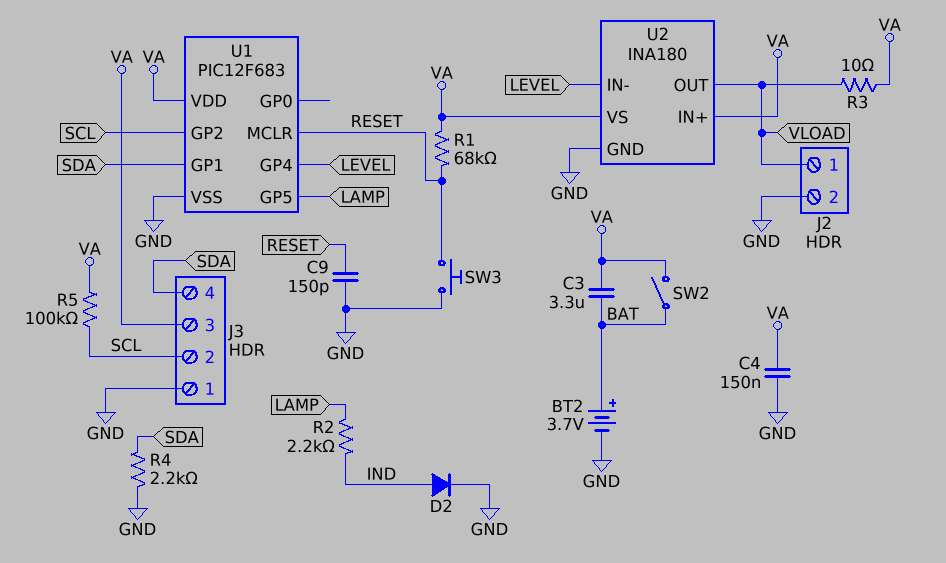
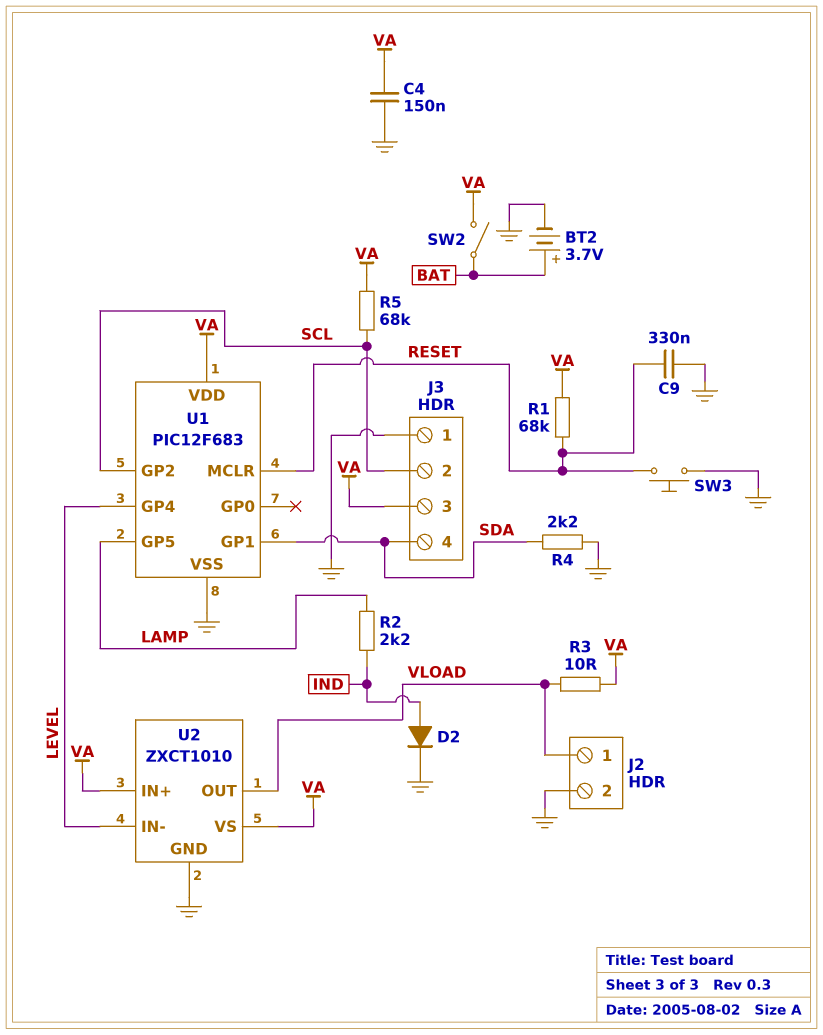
C3: 3.3uF (BAT, VA) -> none
C9: 150pF (GND, RESET) -> 330nF (GND, RESET)
R5: 100k (SCL, VA) -> 68k (SCL, VA)
U2: INA180 -> ZXCT1010

